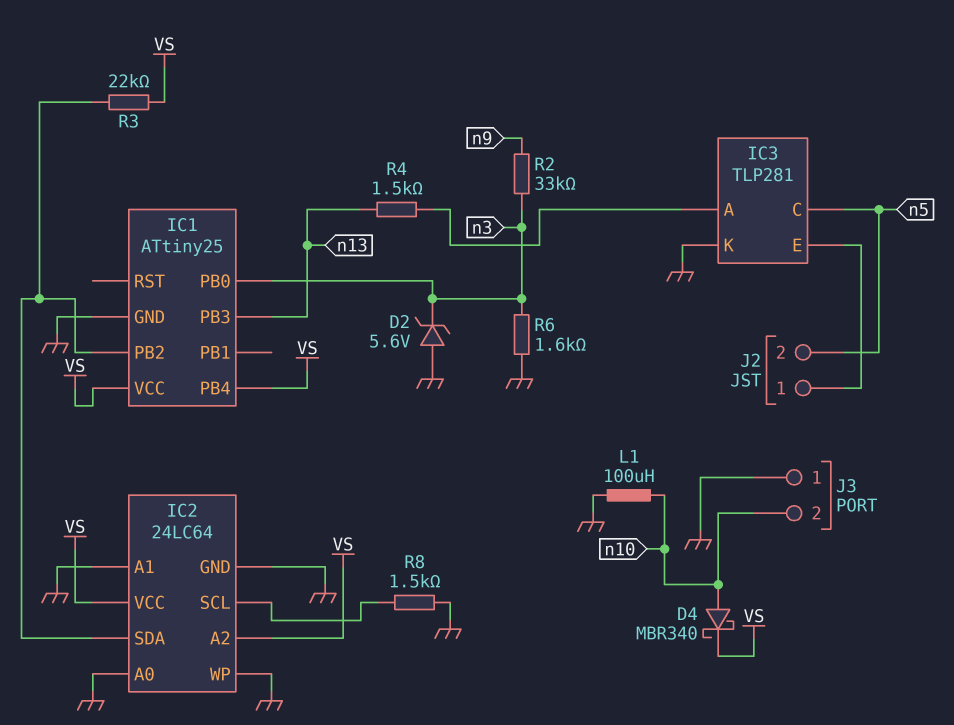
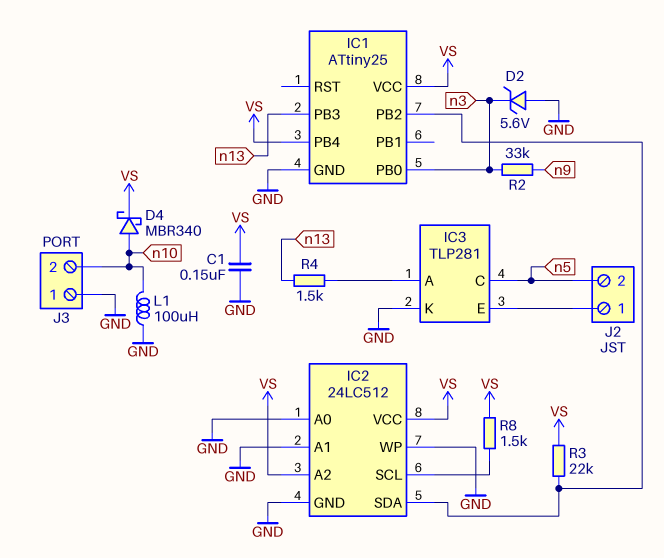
C1: none -> 150nF (GND, VS)
IC2: 24LC64 -> 24LC512
R6: 1.6k (GND, n3) -> none
R8: 1.5k (GND, IC2/SCL) -> 1.5k (IC2/SCL, VS)

